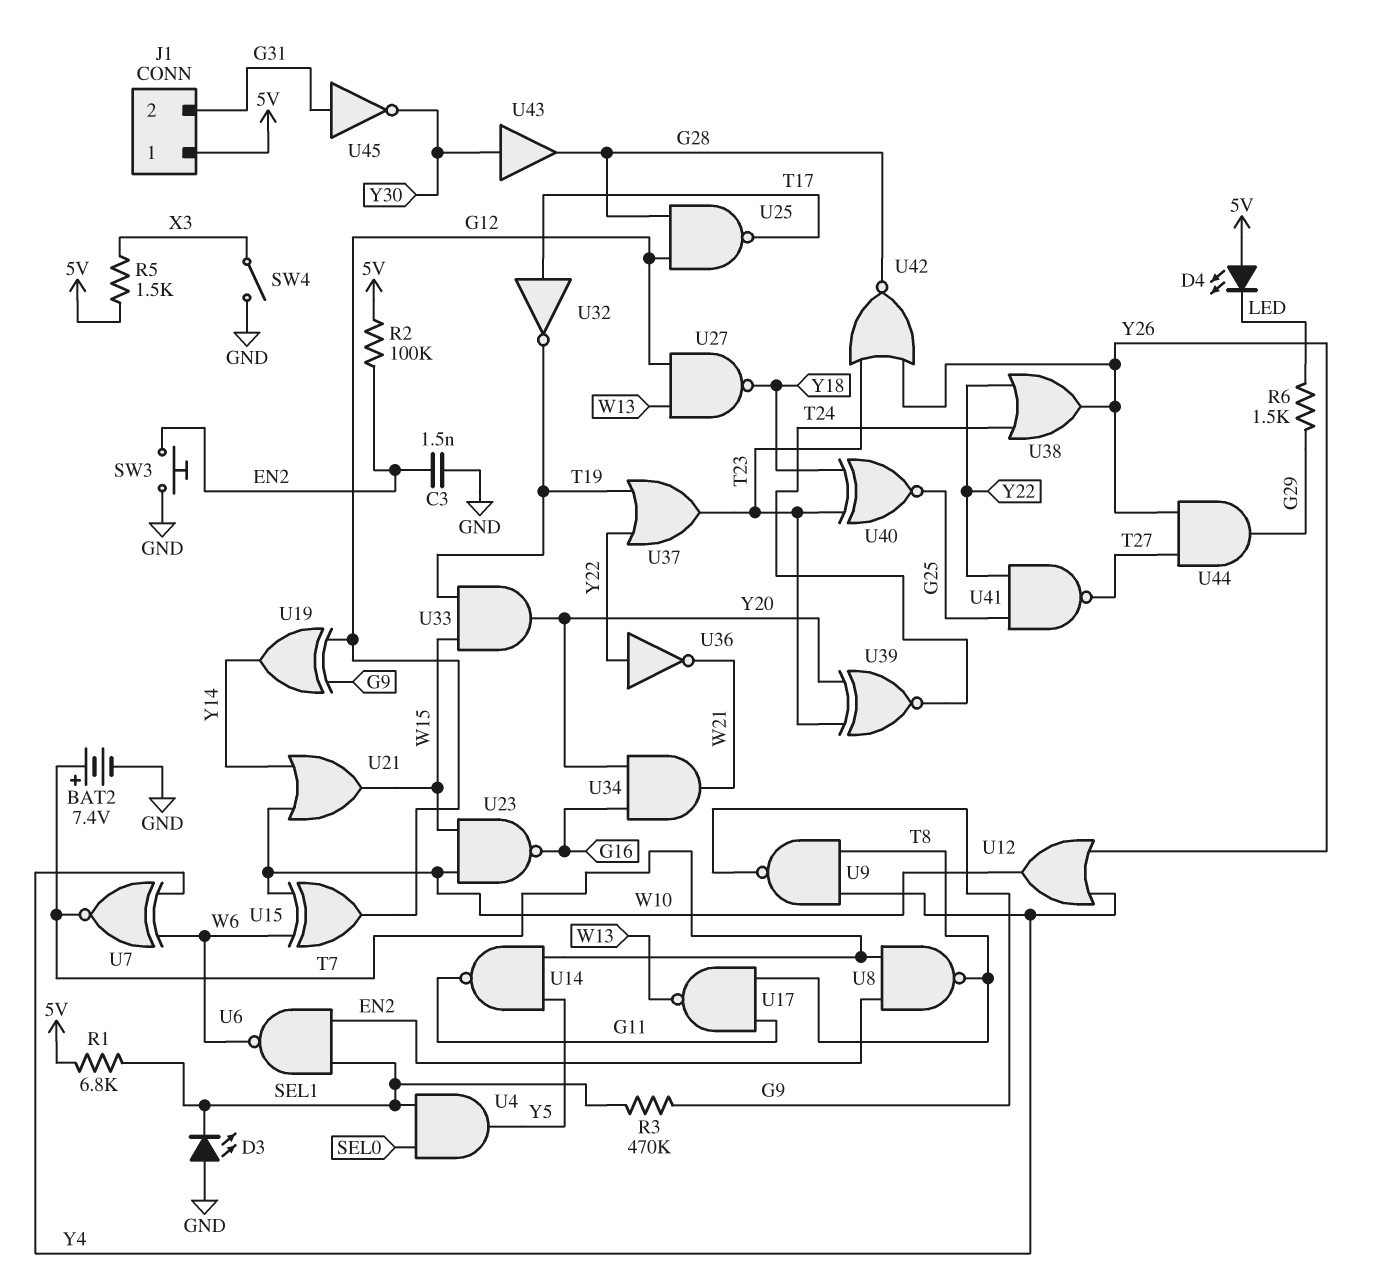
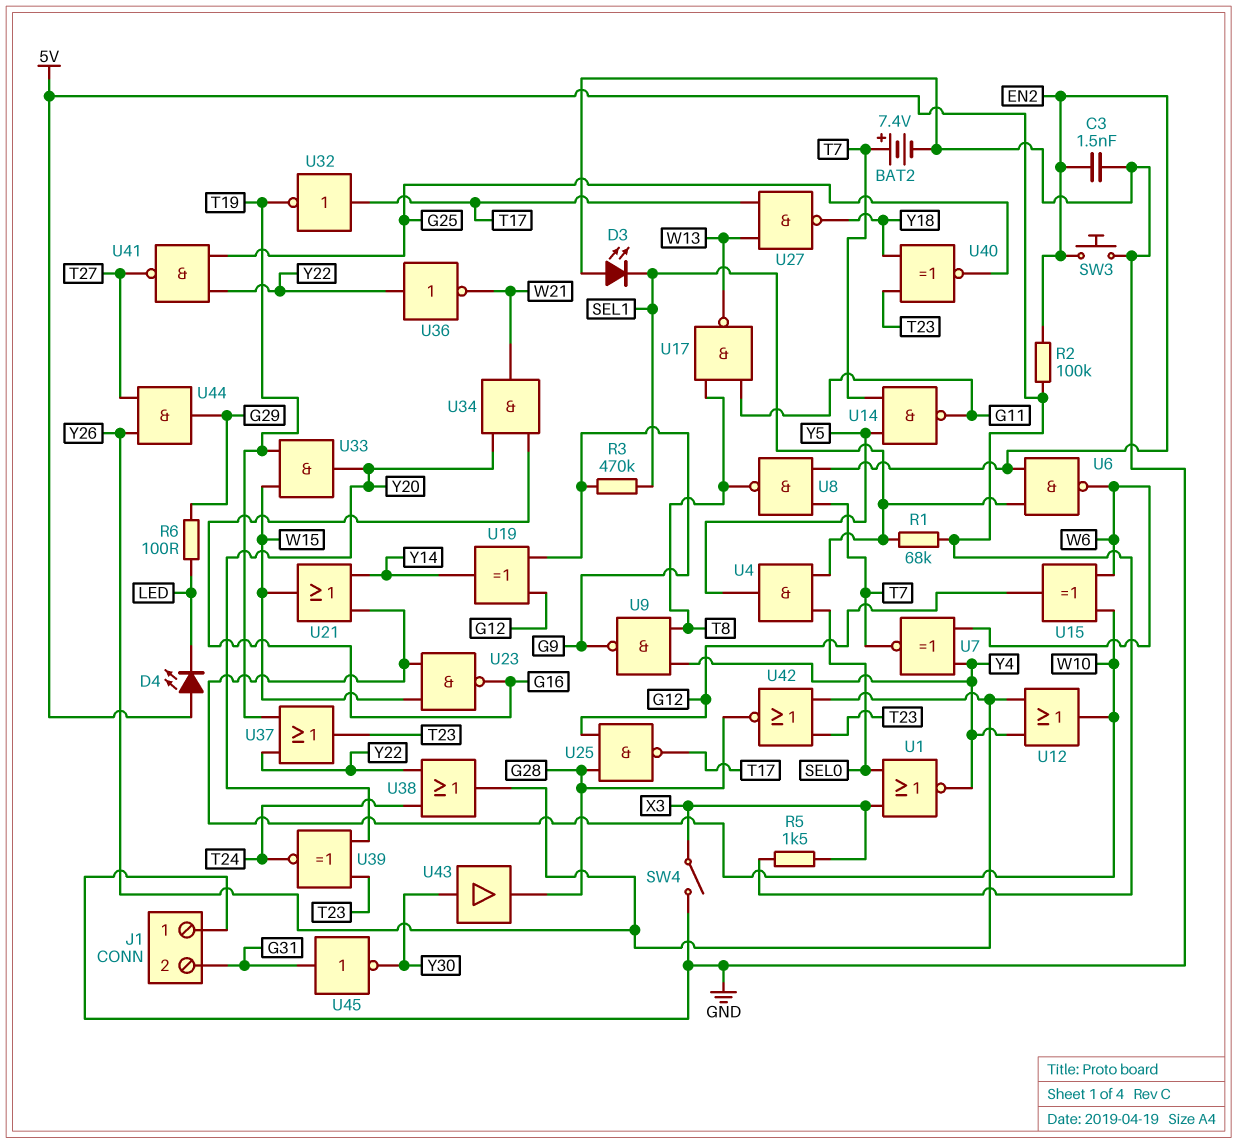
J1 pin 1: 5V -> GND
R1: 6.8k (5V, SEL1) -> 68k (5V, SEL1)
R6: 1.5k (G29, LED) -> 100 (G29, LED)
U1: none -> NOR (in SEL0, in X3, out Y4)
U27: NAND (in G12, in W13, out Y18) -> NAND (in T17, in W13, out Y18)

